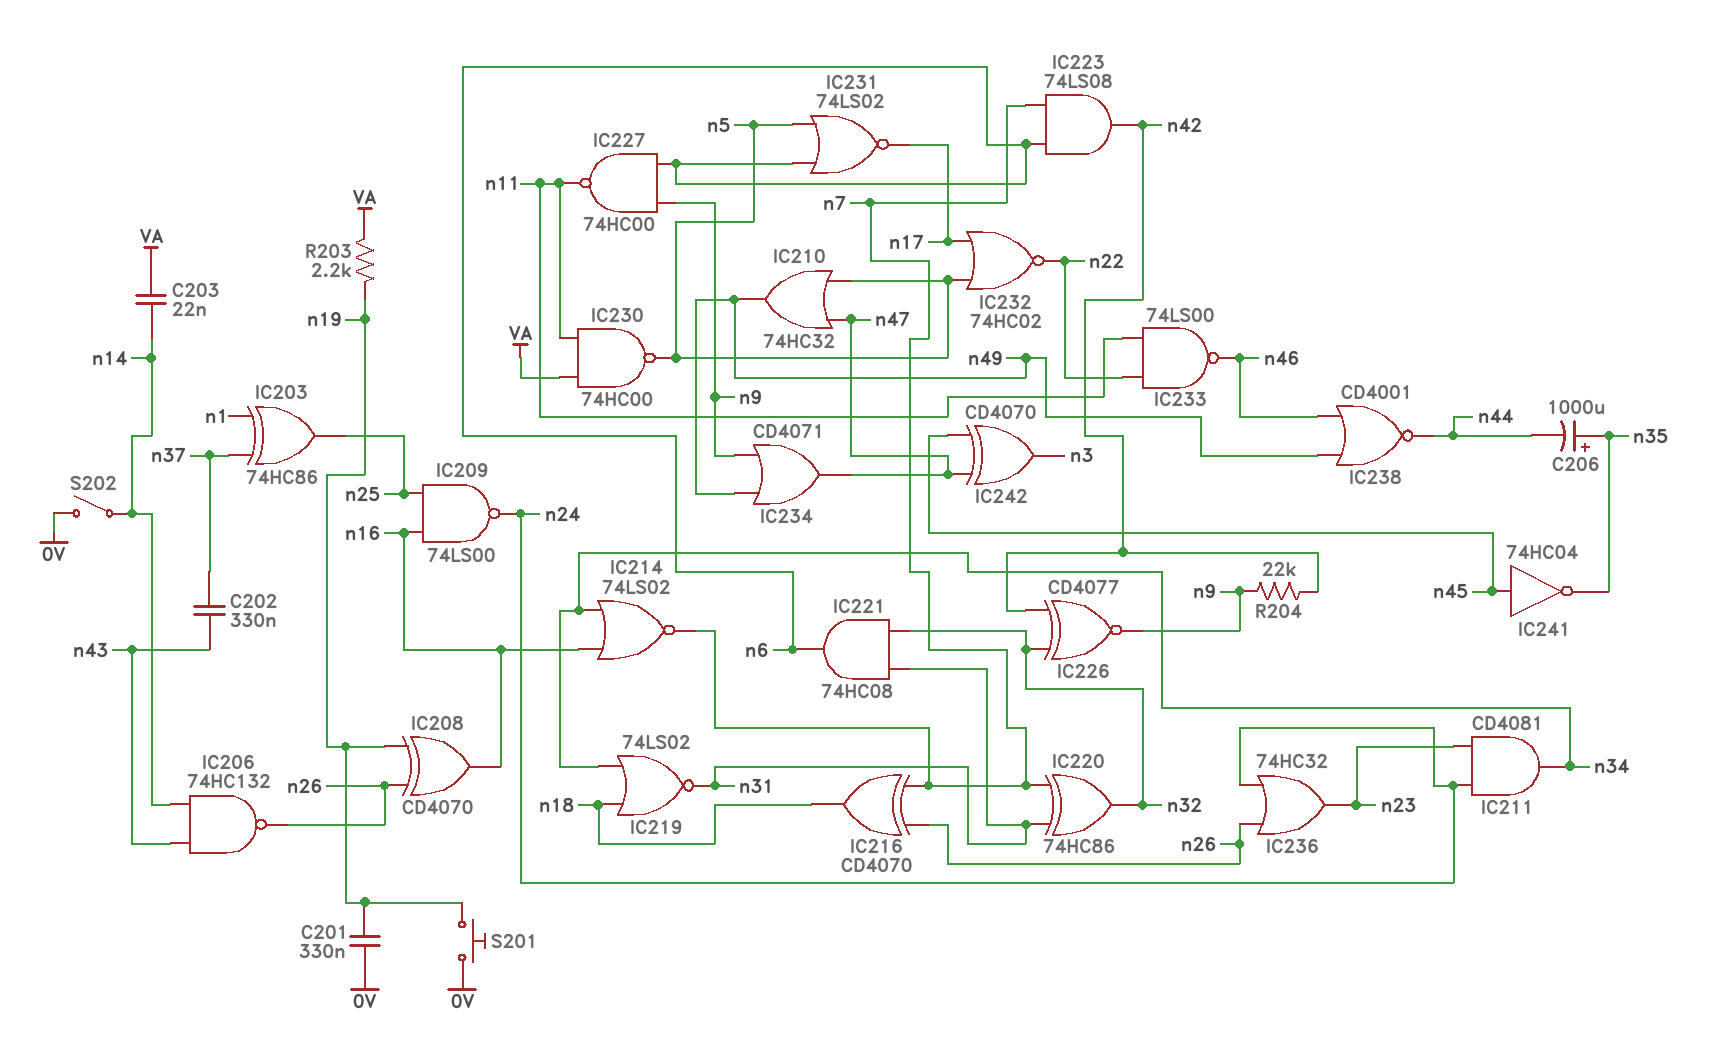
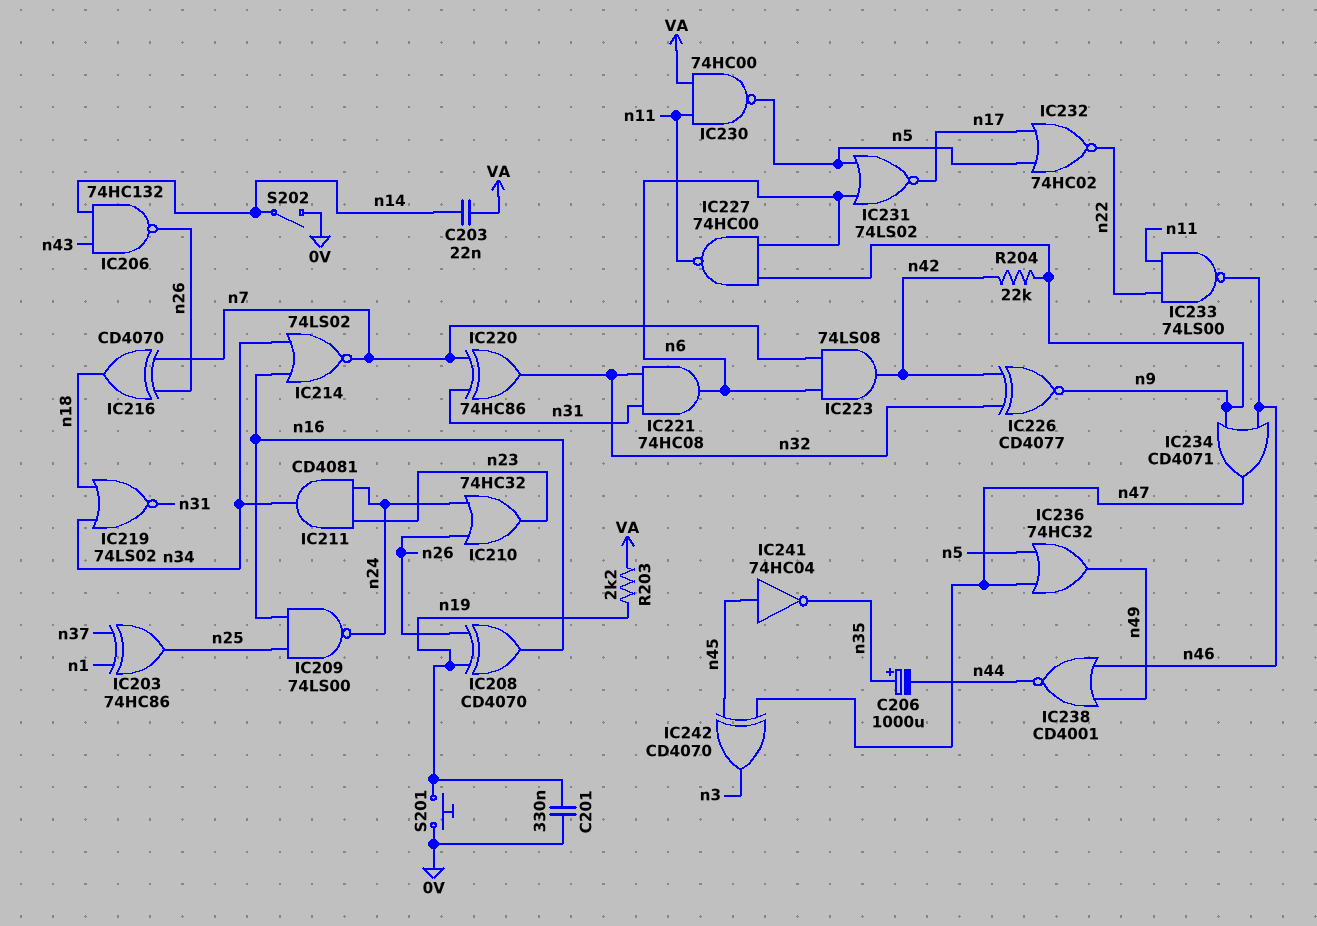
C202: 330nF (n37, n43) -> none
IC210: OR 74HC32 (in n5, in n47, out n49) -> OR 74HC32 (in n24, in n26, out n23)
IC234: OR CD4071 (in n9, in n49, out n47) -> OR CD4071 (in n9, in n46, out n47)
IC236: OR 74HC32 (in n24, in n26, out n23) -> OR 74HC32 (in n5, in n47, out n49)

